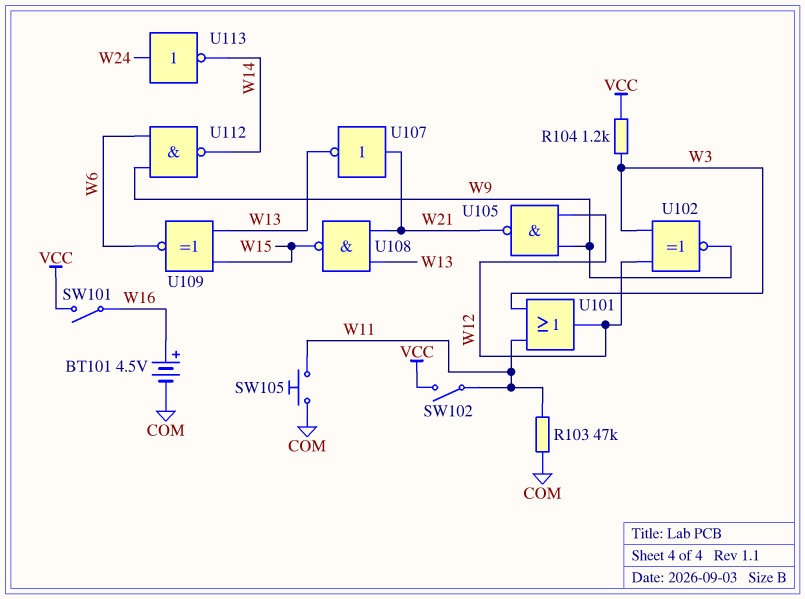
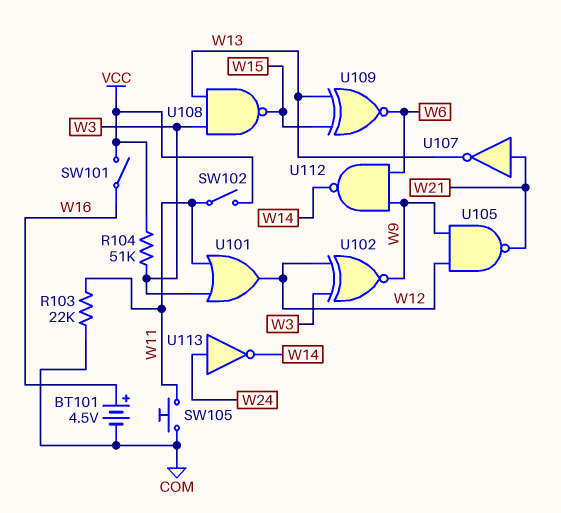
R103: 47k (COM, W11) -> 22k (COM, W11)
R104: 1.2k (VCC, W3) -> 51k (VCC, W3)
U108: NAND (in W13, in W21, out W15) -> NAND (in W3, in W13, out W15)

